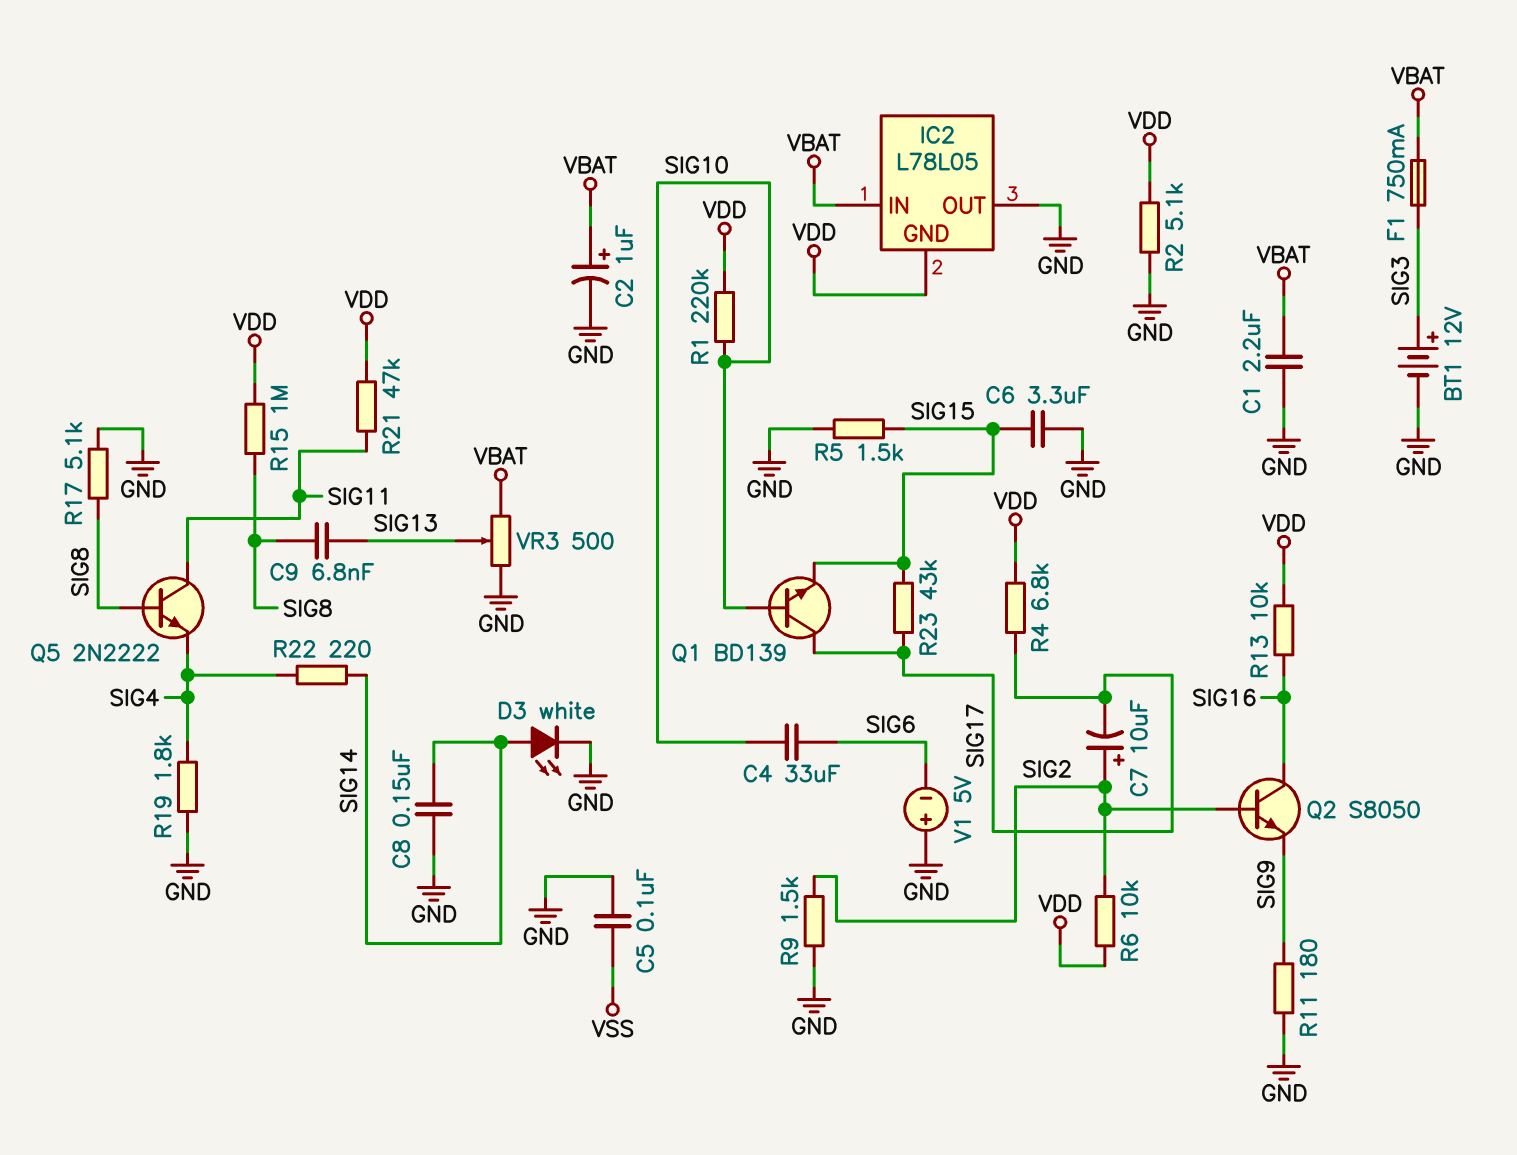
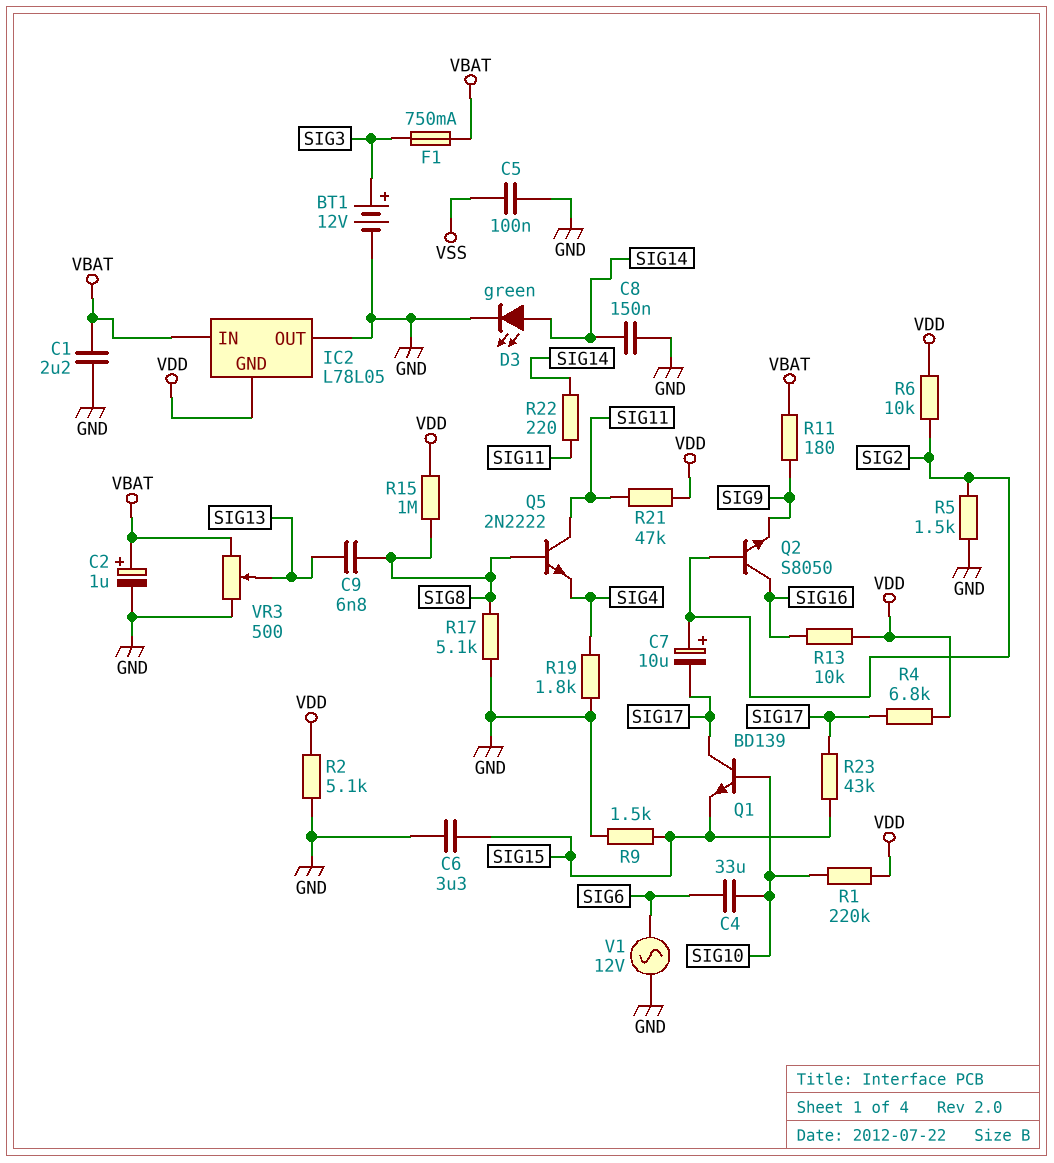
D3: LED white (A SIG14, K GND) -> LED green (A SIG14, K GND)
R5: 1.5k (GND, SIG15) -> 1.5k (GND, SIG2)
R9: 1.5k (GND, SIG2) -> 1.5k (GND, SIG15)
R11: 180 (GND, SIG9) -> 180 (SIG9, VBAT)
R22: 220 (SIG4, SIG14) -> 220 (SIG11, SIG14)
V1: 5V (plus GND, minus SIG6) -> AC 12V (GND, SIG6)

